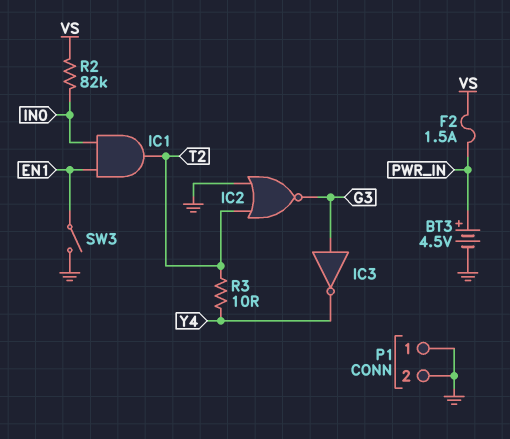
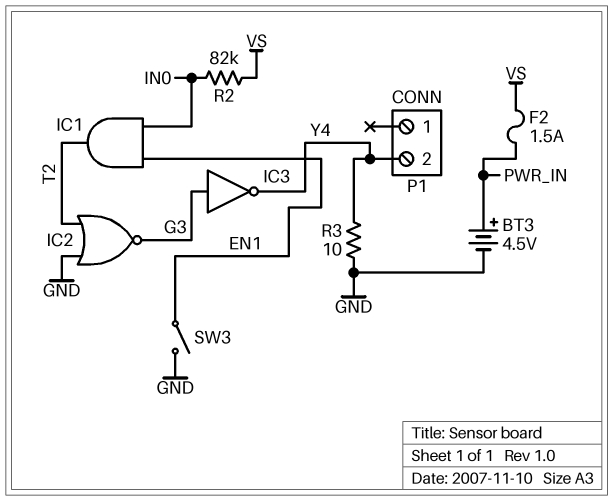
P1 pin 1: GND -> none
P1 pin 2: GND -> Y4
R3: 10 (T2, Y4) -> 10 (GND, Y4)

